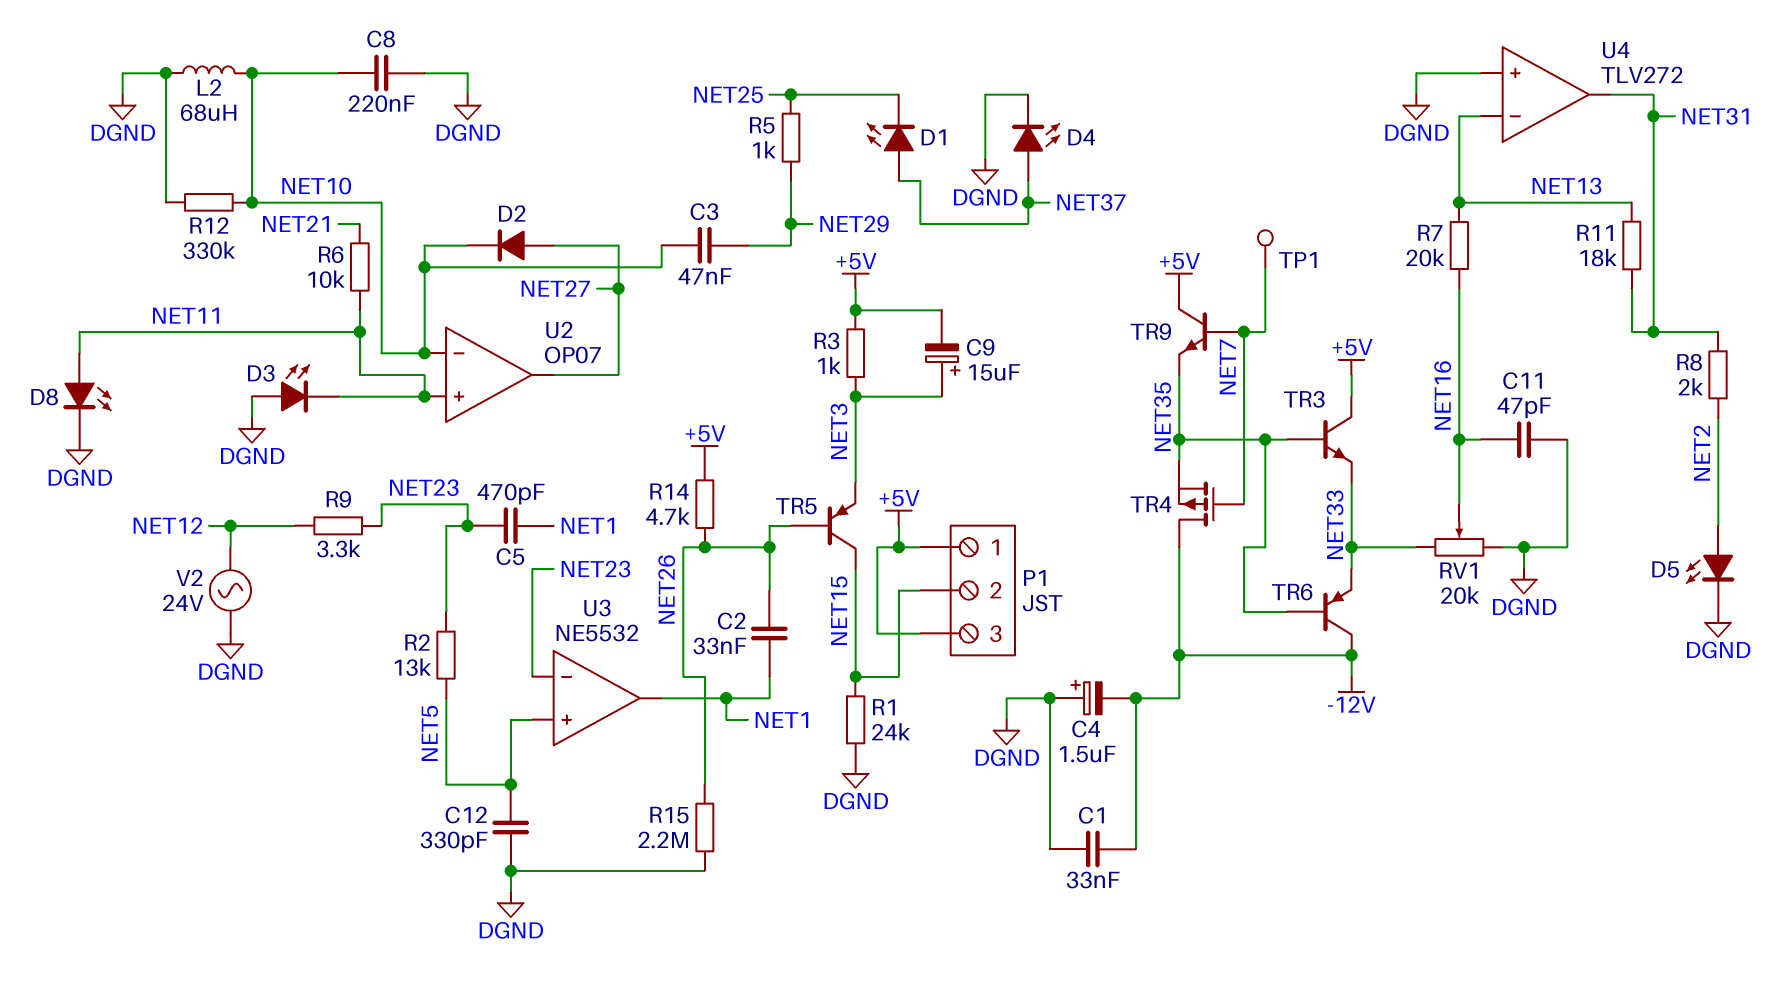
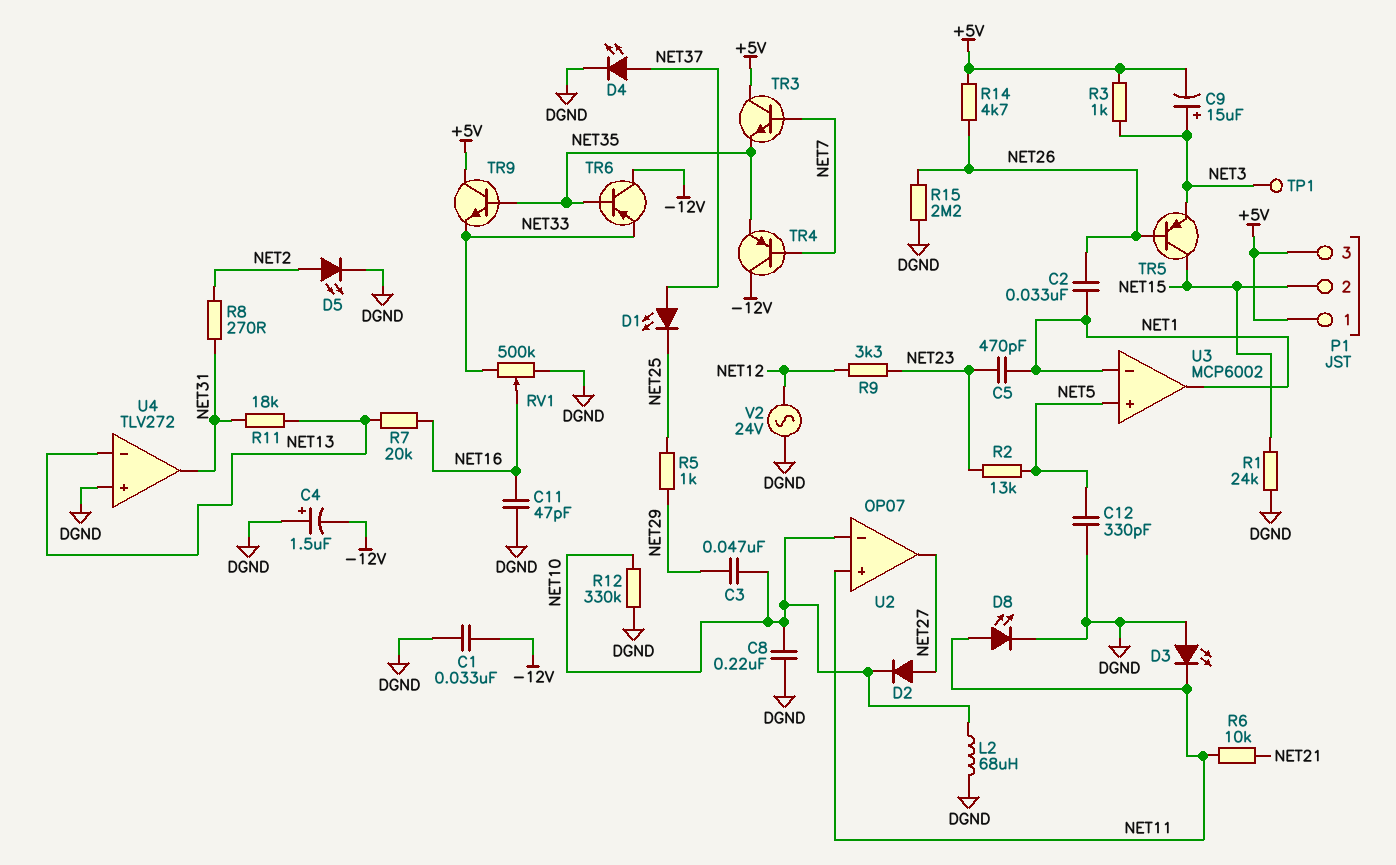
R8: 2k (NET2, NET31) -> 270 (NET2, NET31)
RV1: 20k (DGND, NET33, wiper NET16) -> 500k (DGND, NET33, wiper NET16)
TP1: test point (NET7) -> test point (NET3)
TR3: NPN (B NET35, C +5V, E NET33) -> NPN (B NET7, C +5V, E NET35)
TR4: PMOS (G NET7, D -12V, S NET35) -> PNP (B NET7, C -12V, E NET35)
TR9: NPN (B NET7, C +5V, E NET35) -> NPN (B NET35, C +5V, E NET33)
U3: NE5532 -> MCP6002
U3 pin in-: NET23 -> NET1

